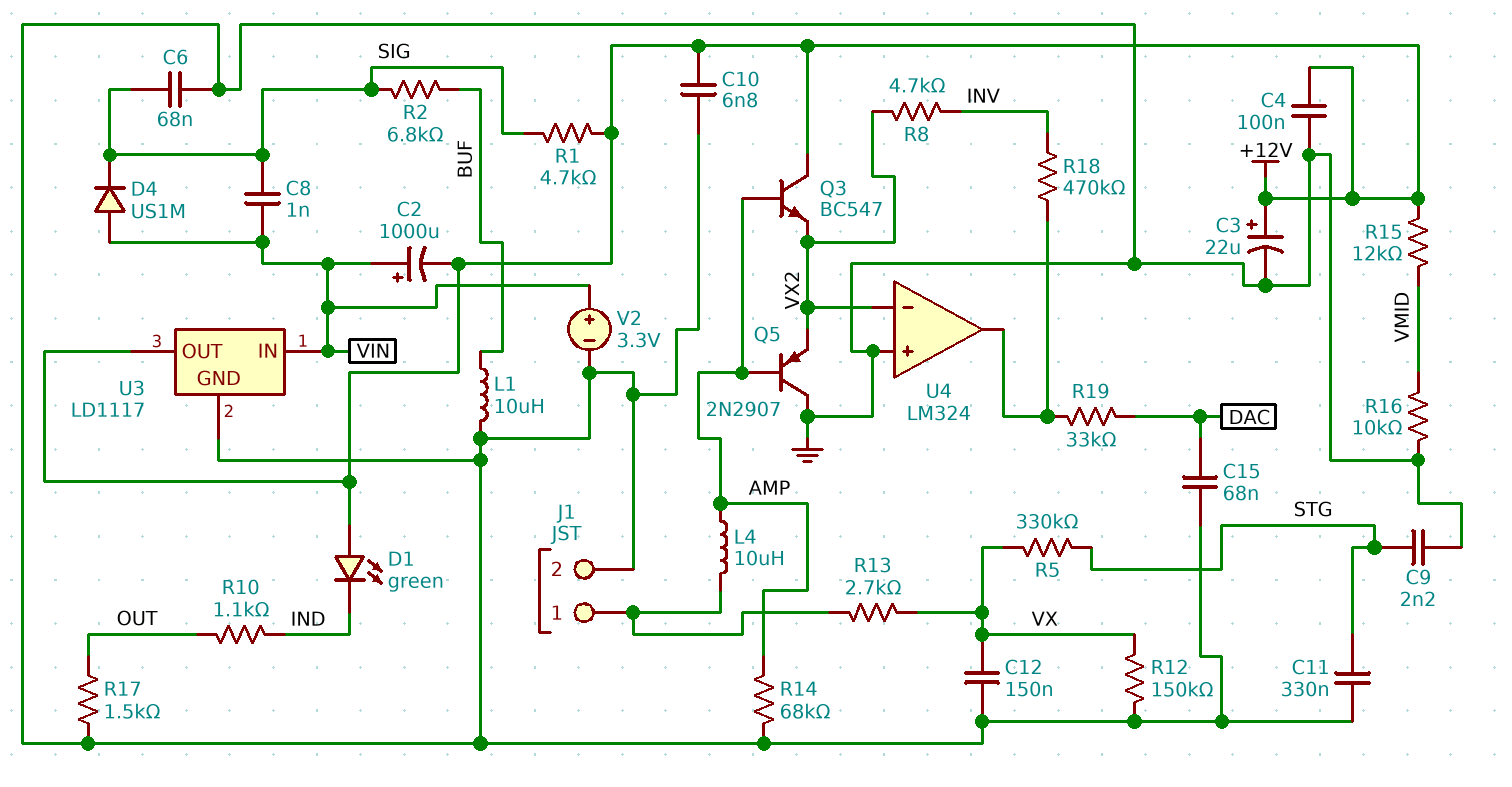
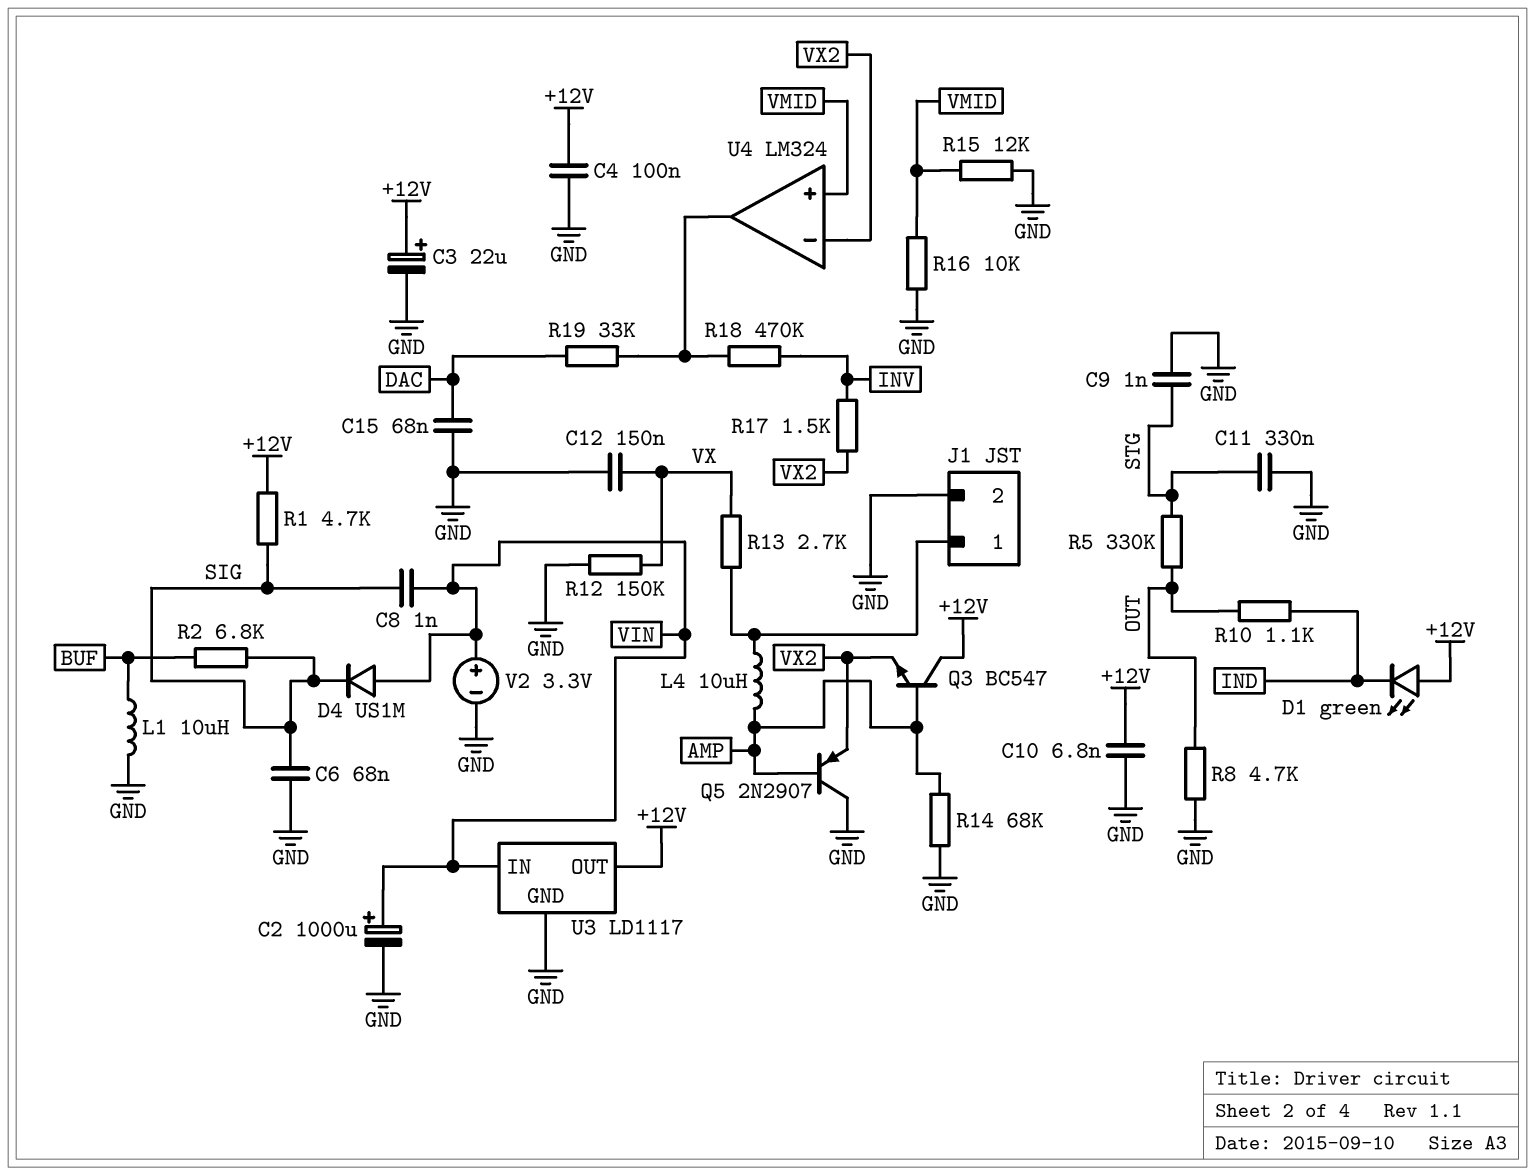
C2: 1000uF (plus VIN, minus +12V) -> 1000uF (plus VIN, minus GND)
C9: 2.2nF (GND, STG) -> 1nF (GND, STG)
R5: 330k (STG, VX) -> 330k (OUT, STG)
R8: 4.7k (INV, VX2) -> 4.7k (GND, OUT)
R15: 12k (+12V, VMID) -> 12k (GND, VMID)
R17: 1.5k (GND, OUT) -> 1.5k (INV, VX2)
U4 pin in+: GND -> VMID

